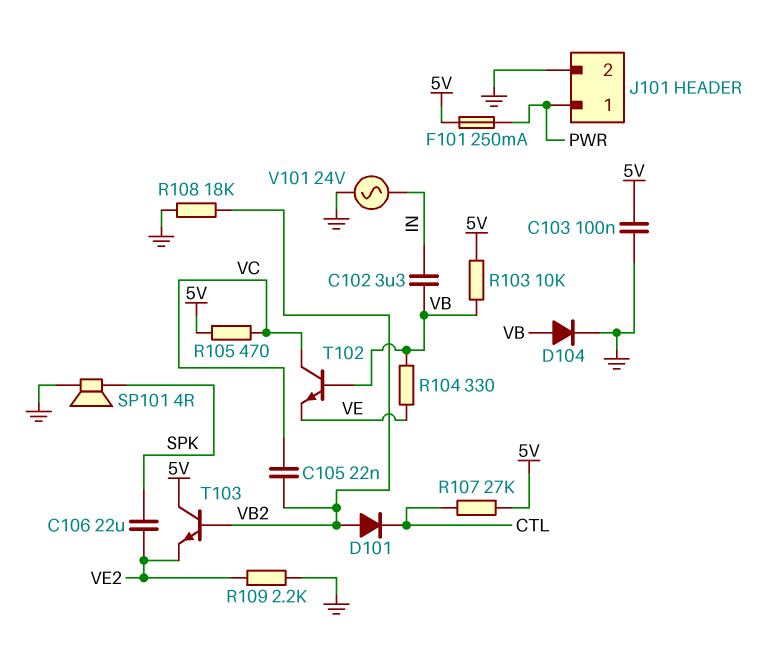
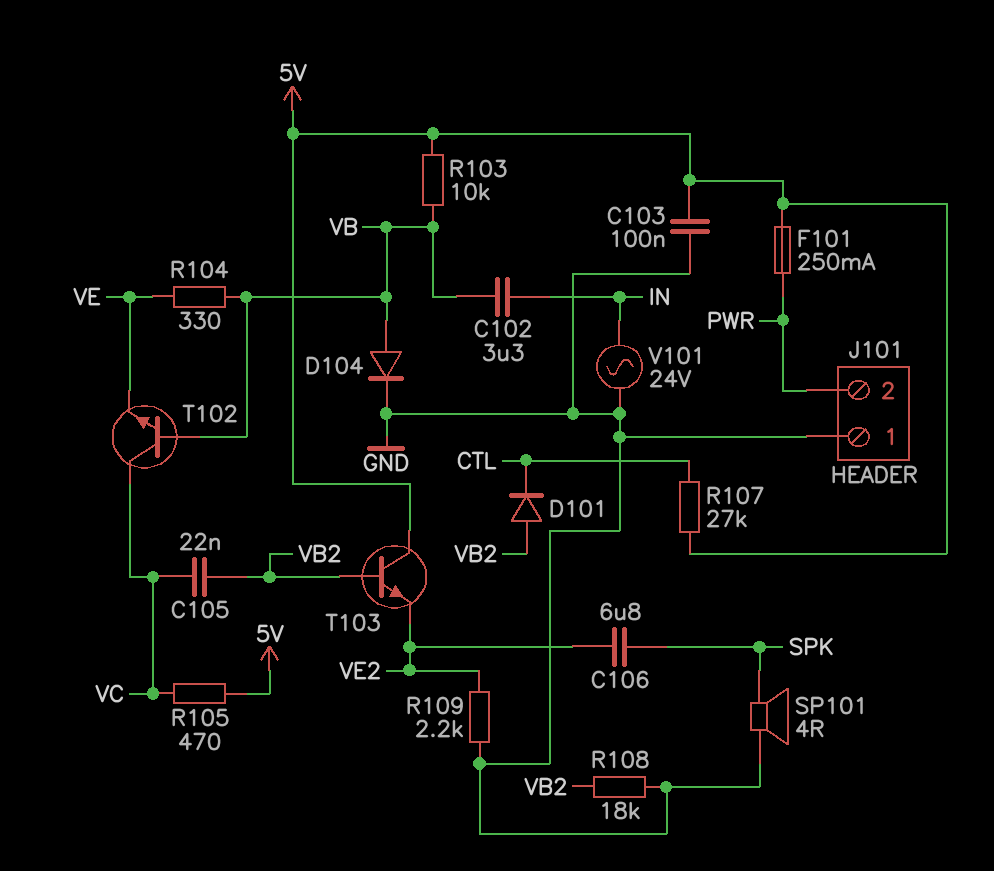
C106: 22uF (SPK, VE2) -> 6.8uF (SPK, VE2)
J101 pin 1: PWR -> GND
J101 pin 2: GND -> PWR

